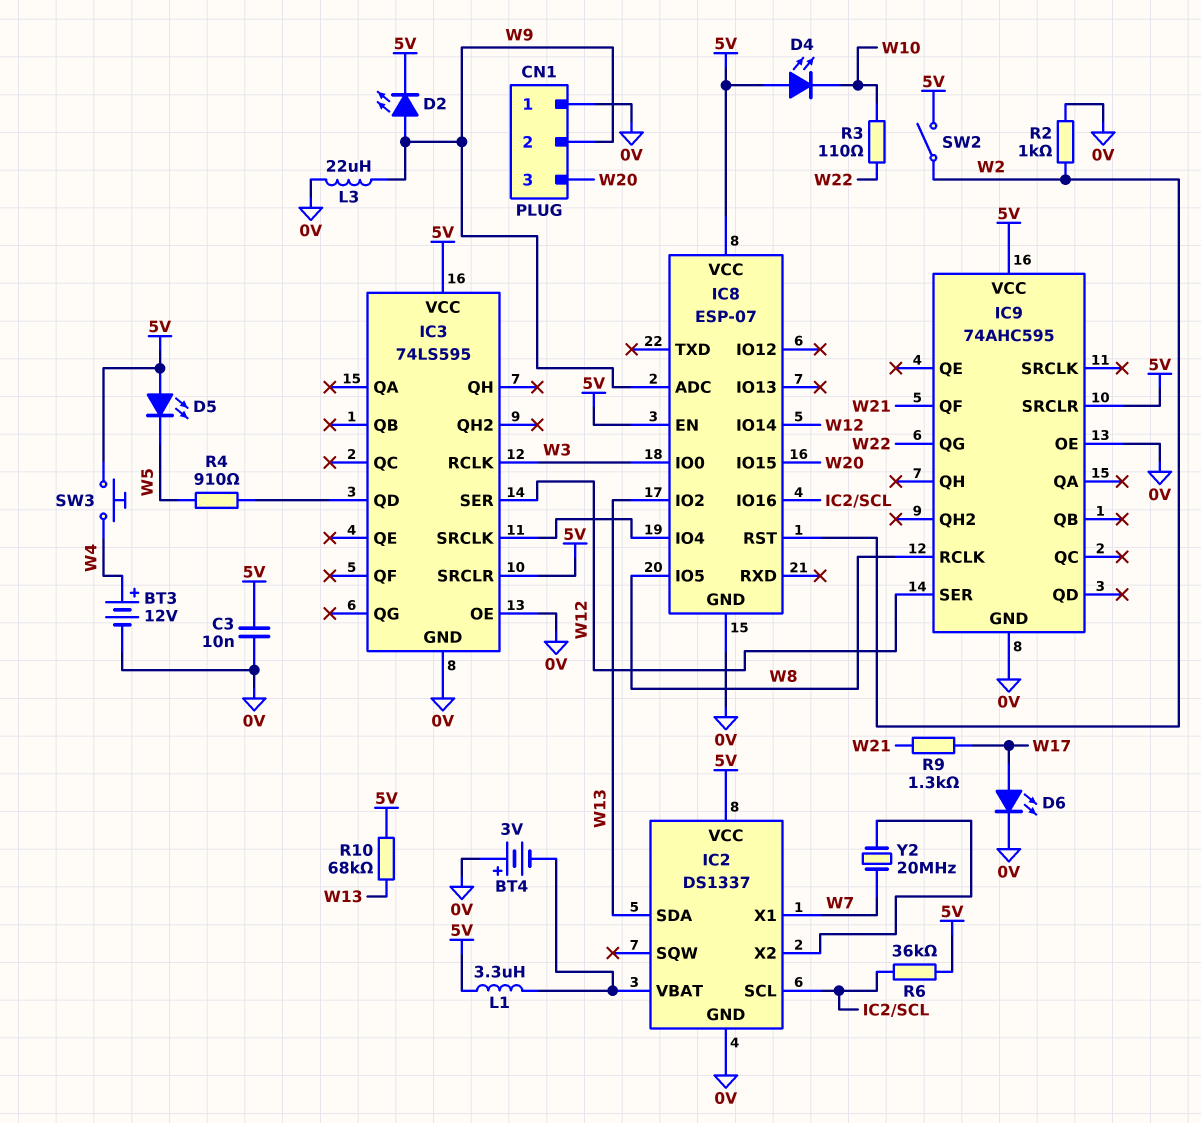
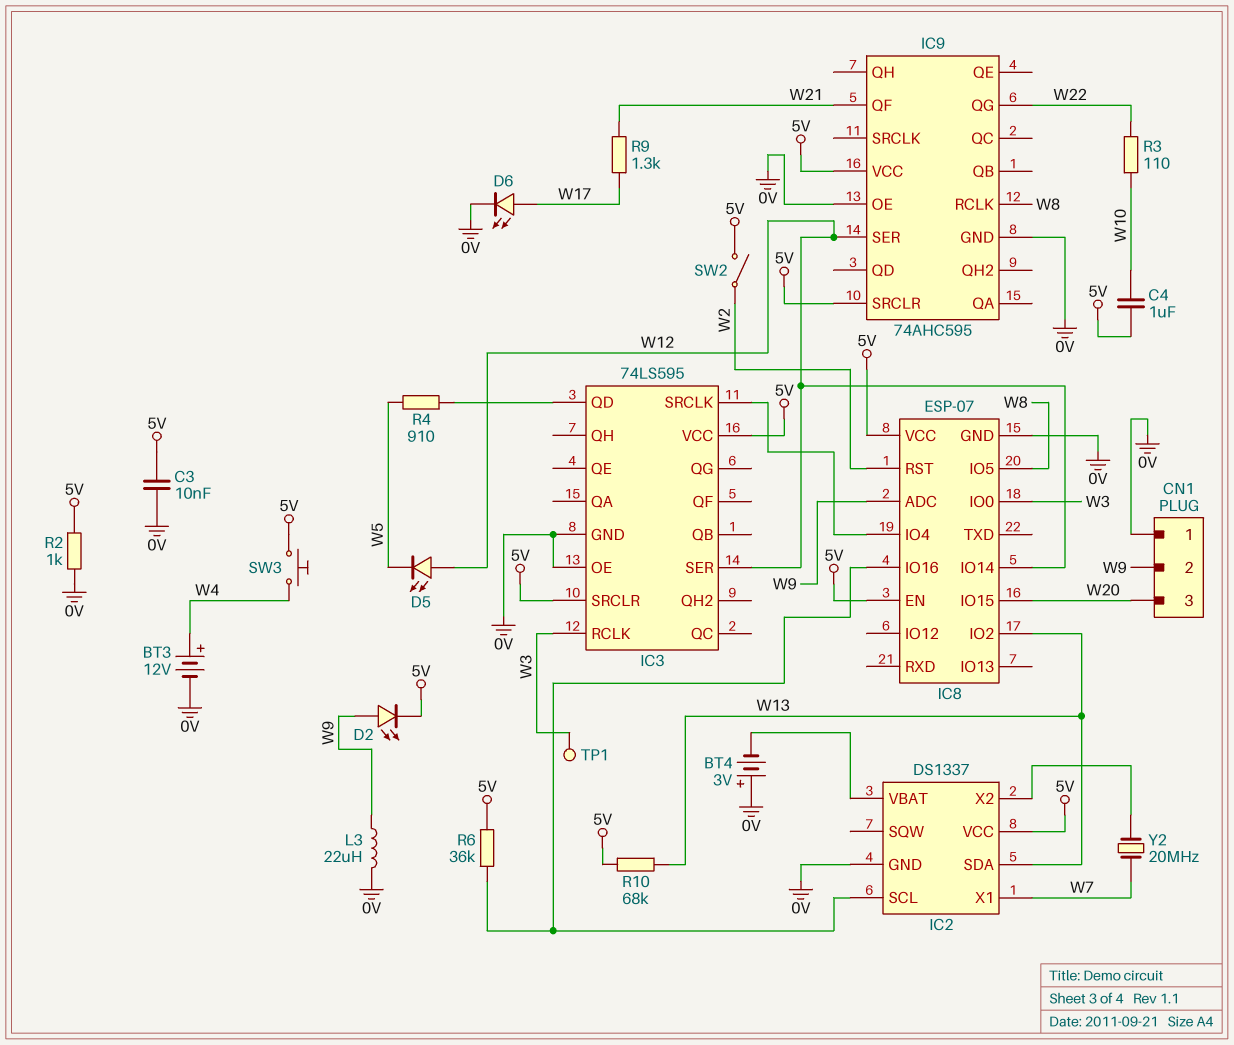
C4: none -> 1uF (5V, W10)
D4: LED (A 5V, K W10) -> none
D5: LED (A 5V, K W5) -> LED (A W12, K W5)
L1: 3.3uH (5V, IC2/VBAT) -> none
R2: 1k (0V, W2) -> 1k (0V, 5V)
TP1: none -> test point (W3)

